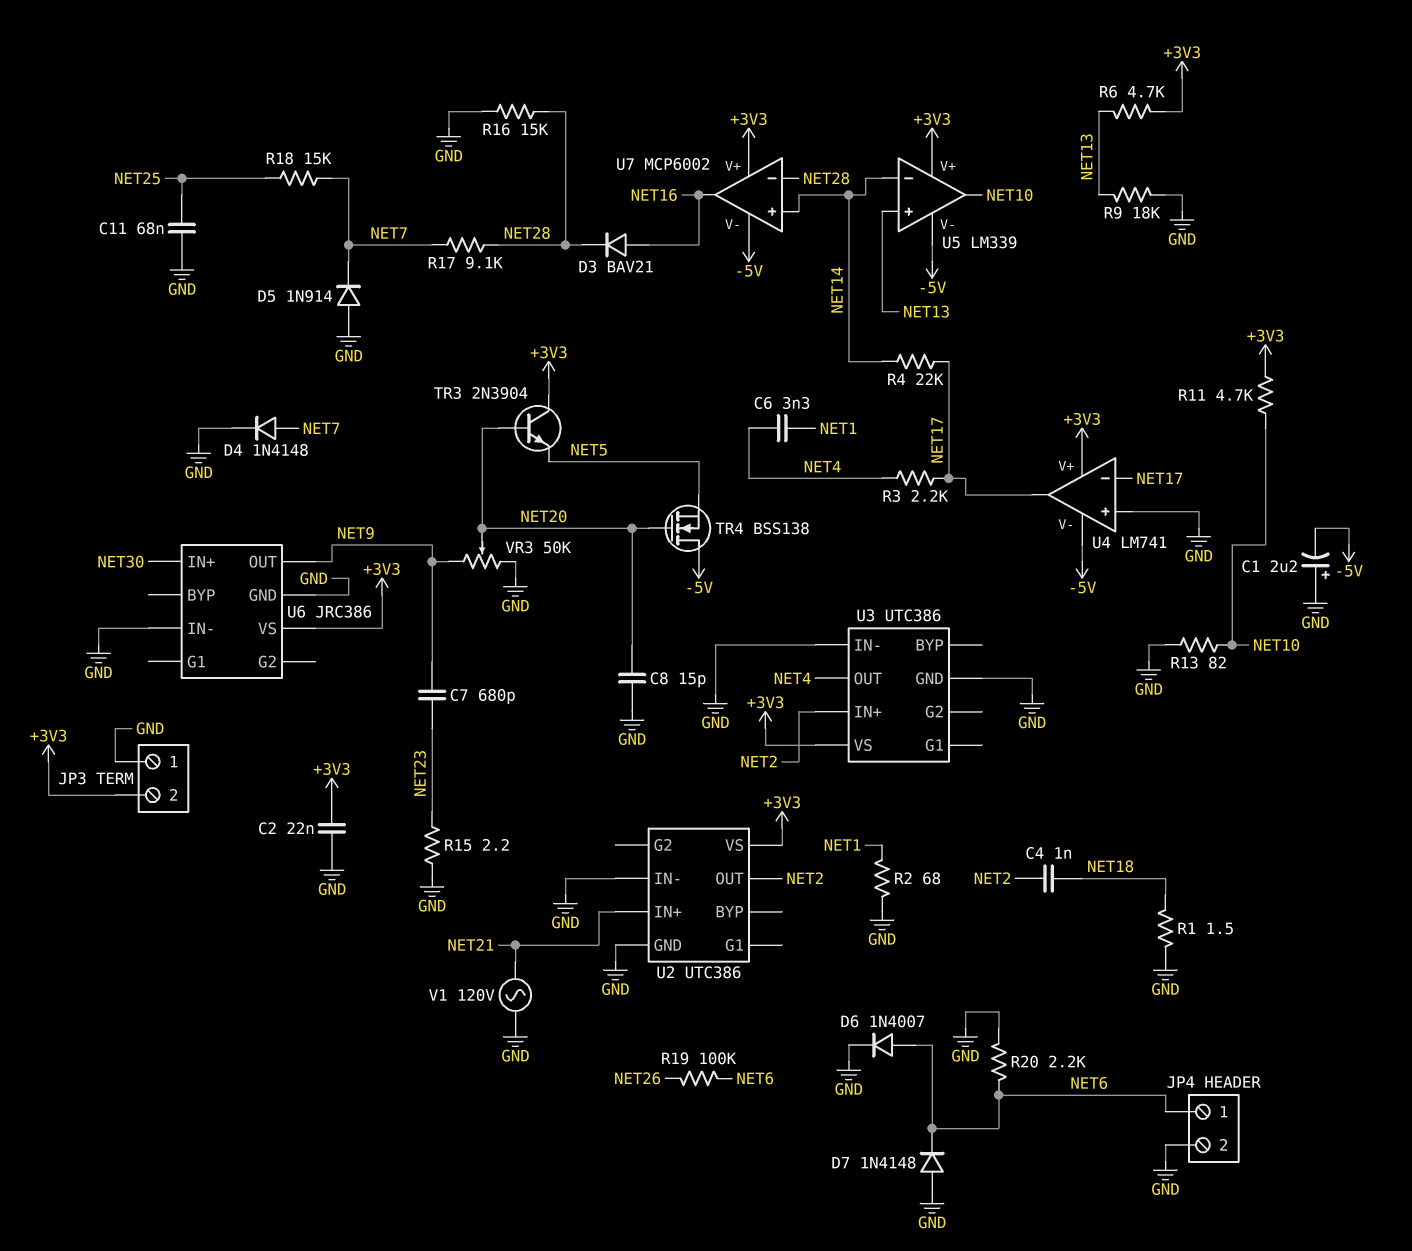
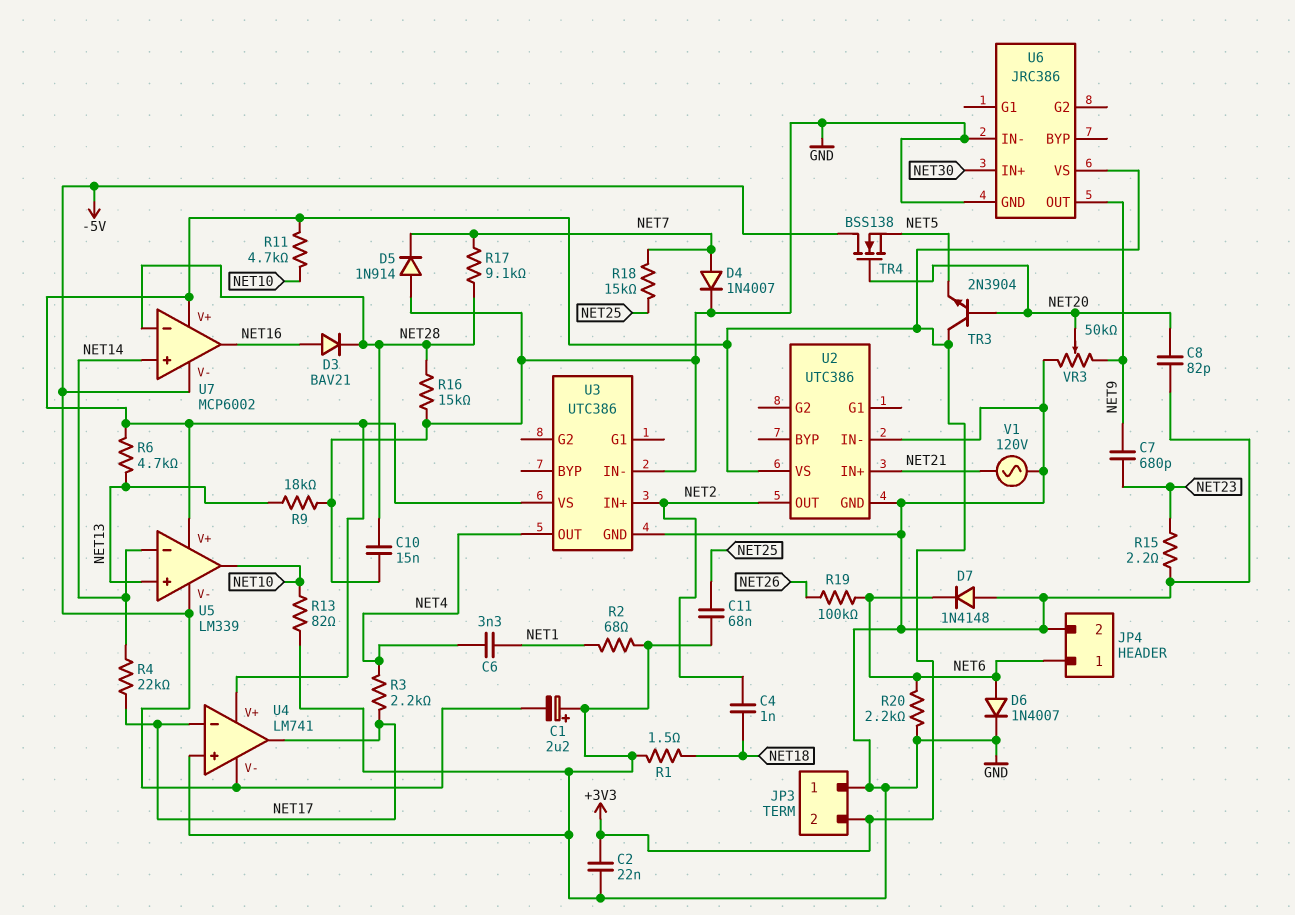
C8: 15pF (GND, NET20) -> 82pF (GND, NET20)
C10: none -> 15nF (GND, NET28)
D4: diode 1N4148 (A NET7, K GND) -> diode 1N4007 (A NET7, K GND)

